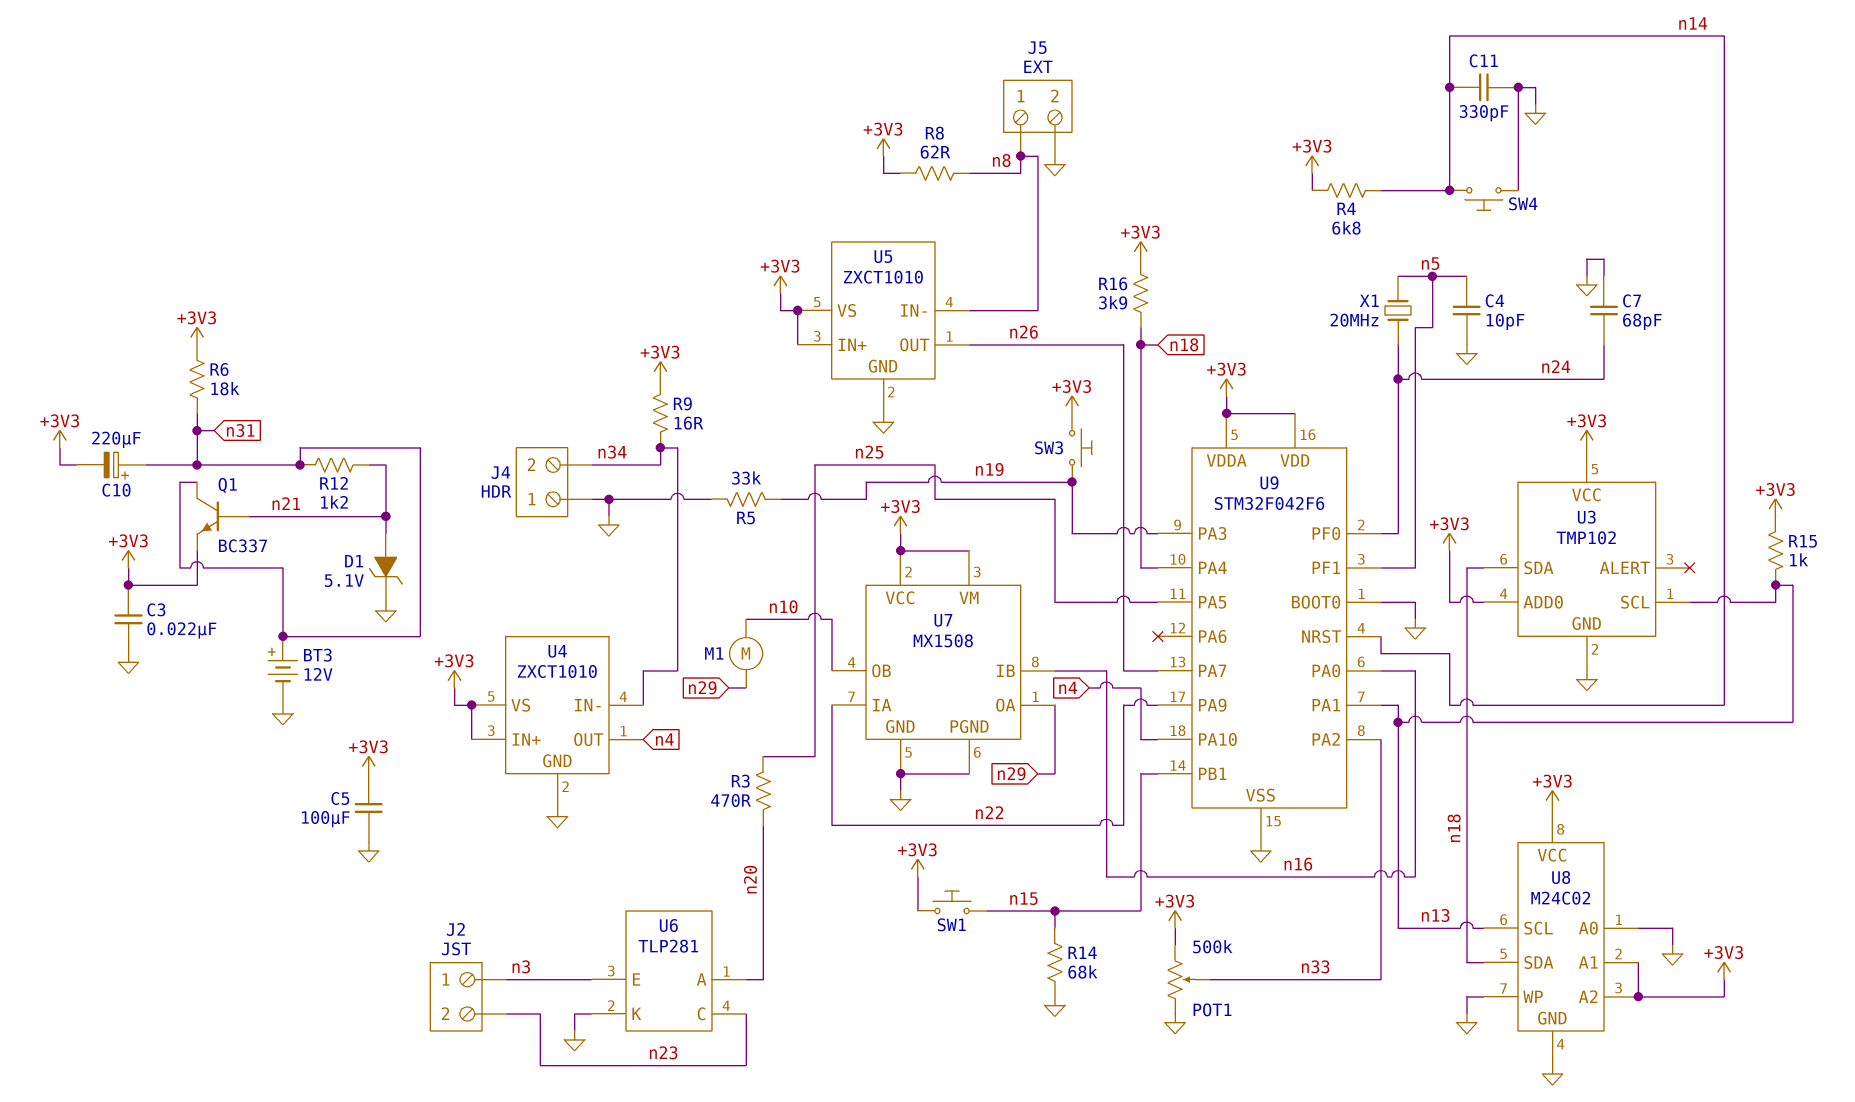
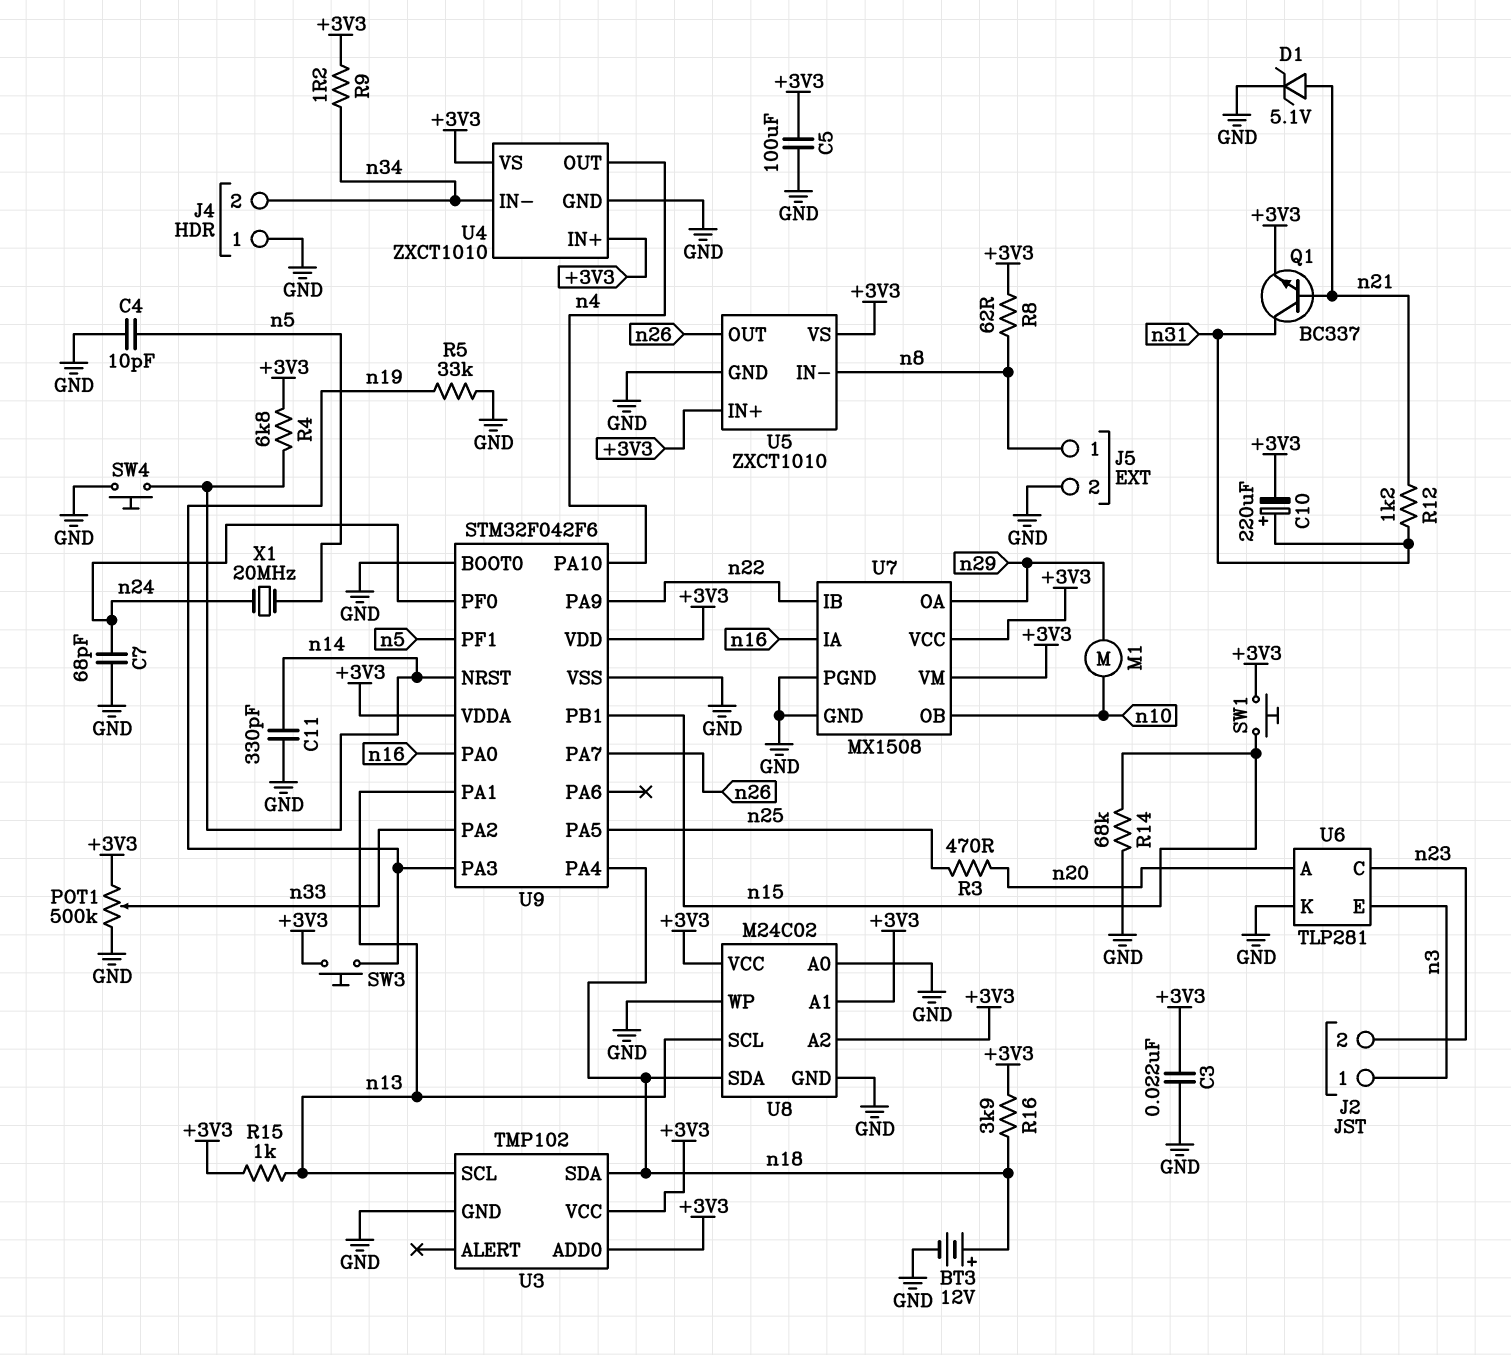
BT3: 12V (plus n31, minus GND) -> 12V (plus n18, minus GND)
R6: 18k (+3V3, n31) -> none
R9: 16 (+3V3, n34) -> 1.2 (+3V3, n34)
U7 pin IA: n22 -> n16
U7 pin IB: n16 -> n22

